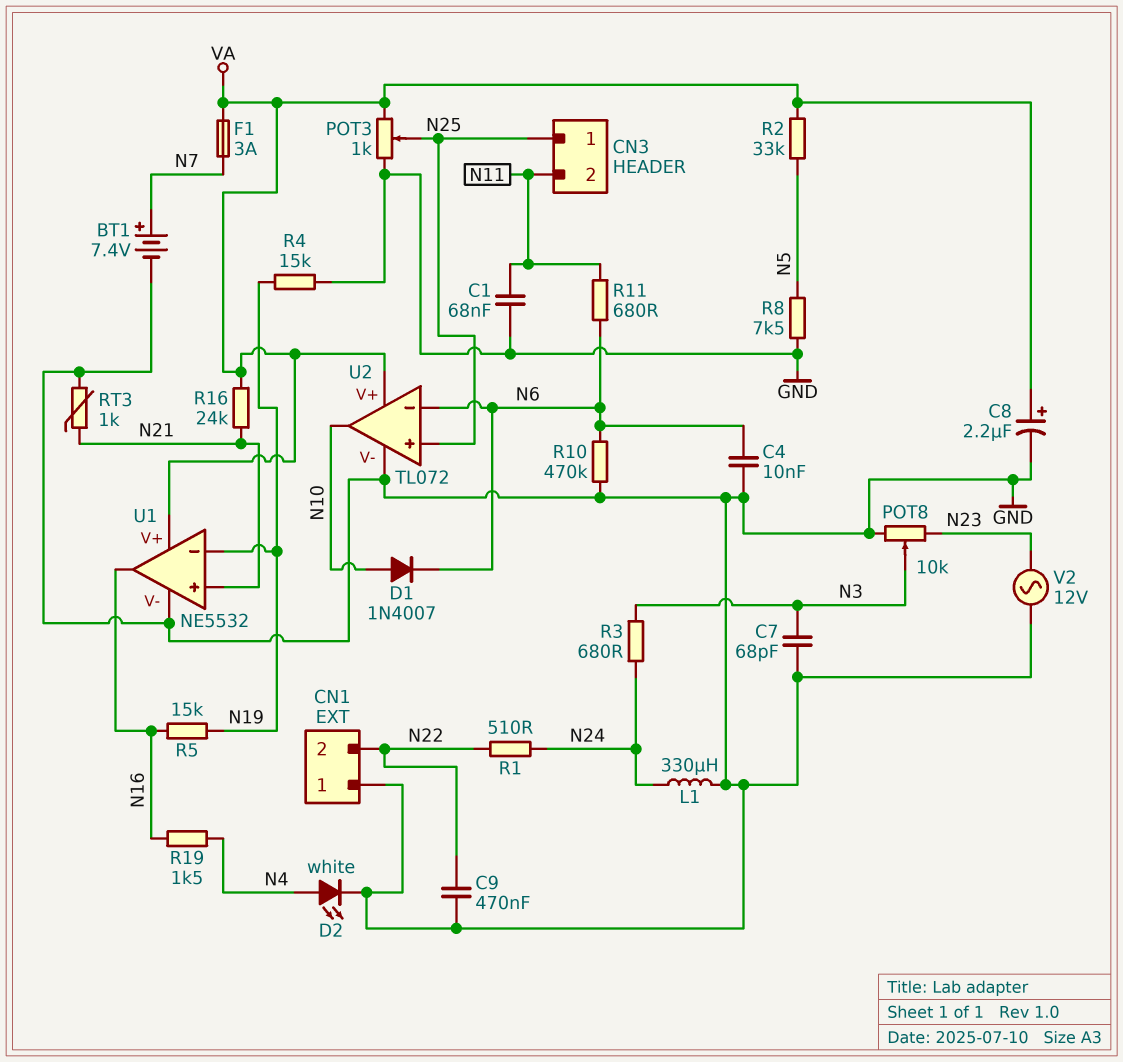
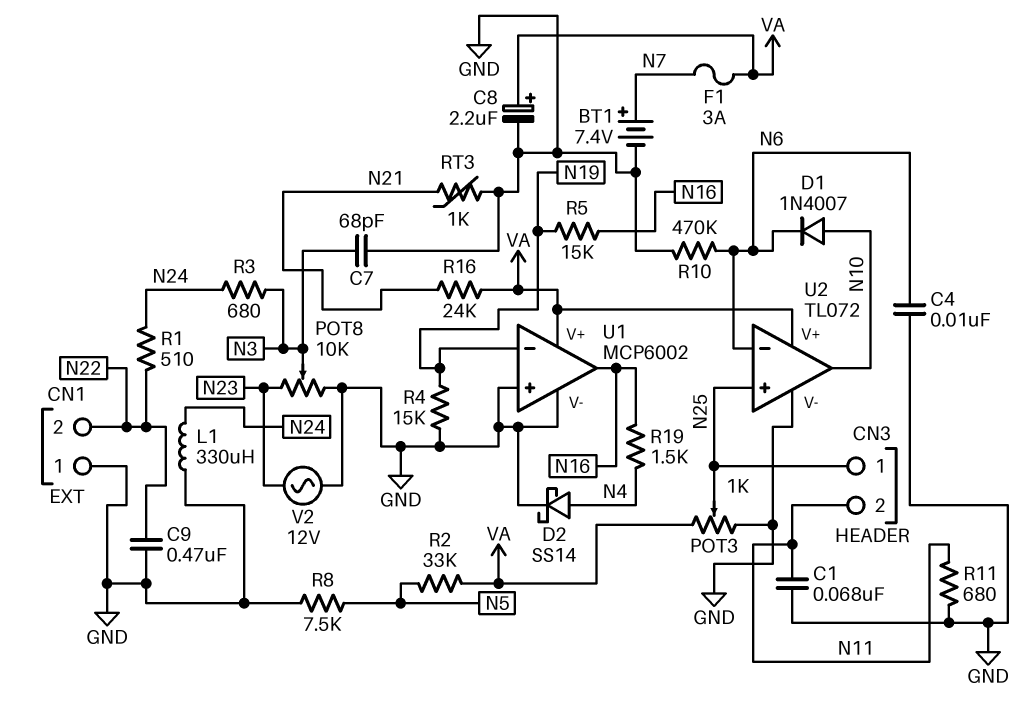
D2: LED white (A N4, K GND) -> schottky SS14 (A N4, K GND)
R11: 680 (N6, N11) -> 680 (GND, N11)
U1: NE5532 -> MCP6002
U1 pin in+: N21 -> GND

